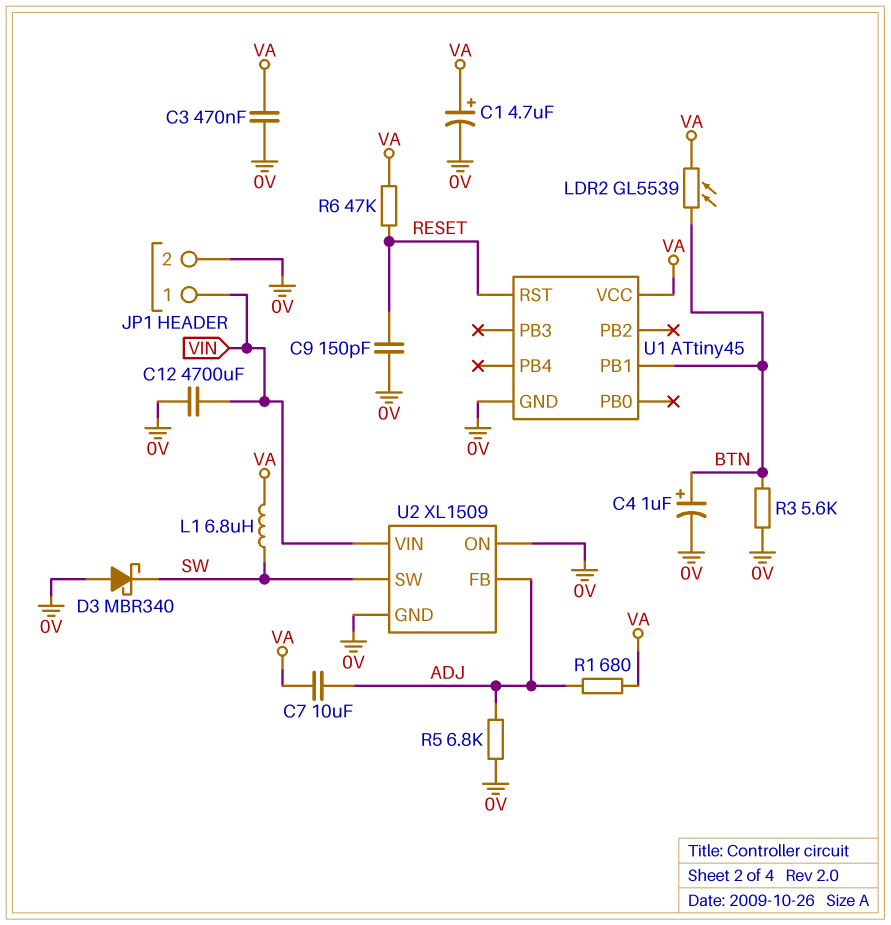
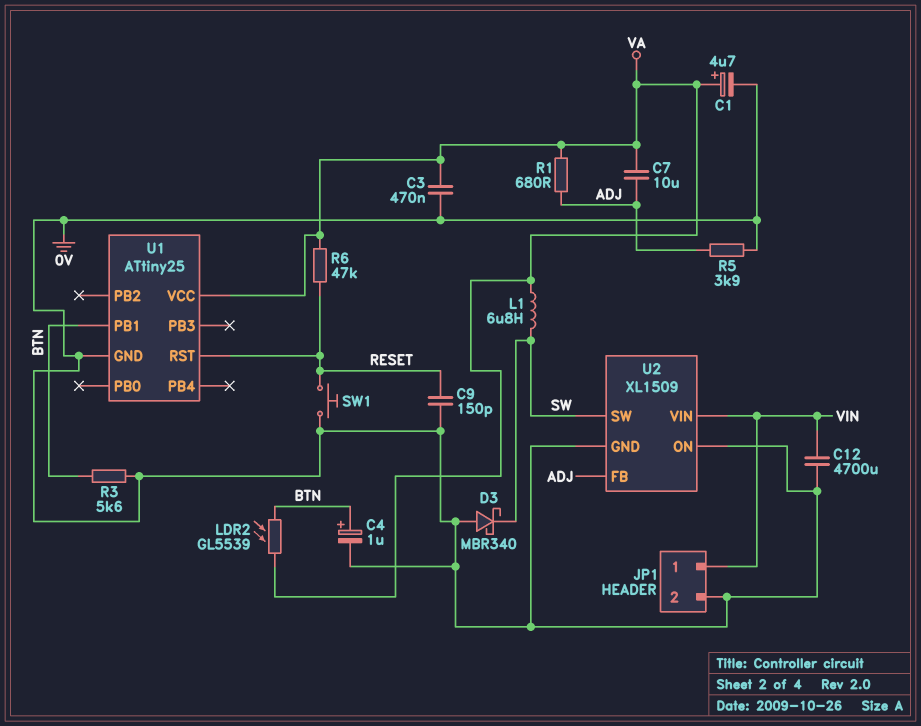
R5: 6.8k (0V, ADJ) -> 3.9k (0V, ADJ)
SW1: none -> button (0V, RESET)
U1: ATtiny45 -> ATtiny25

